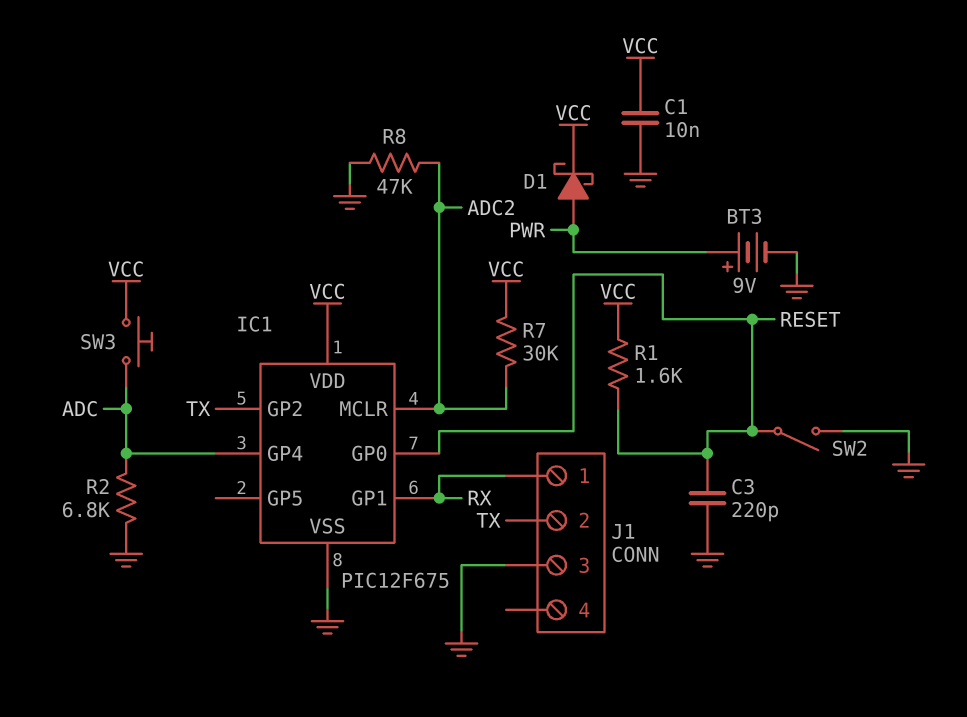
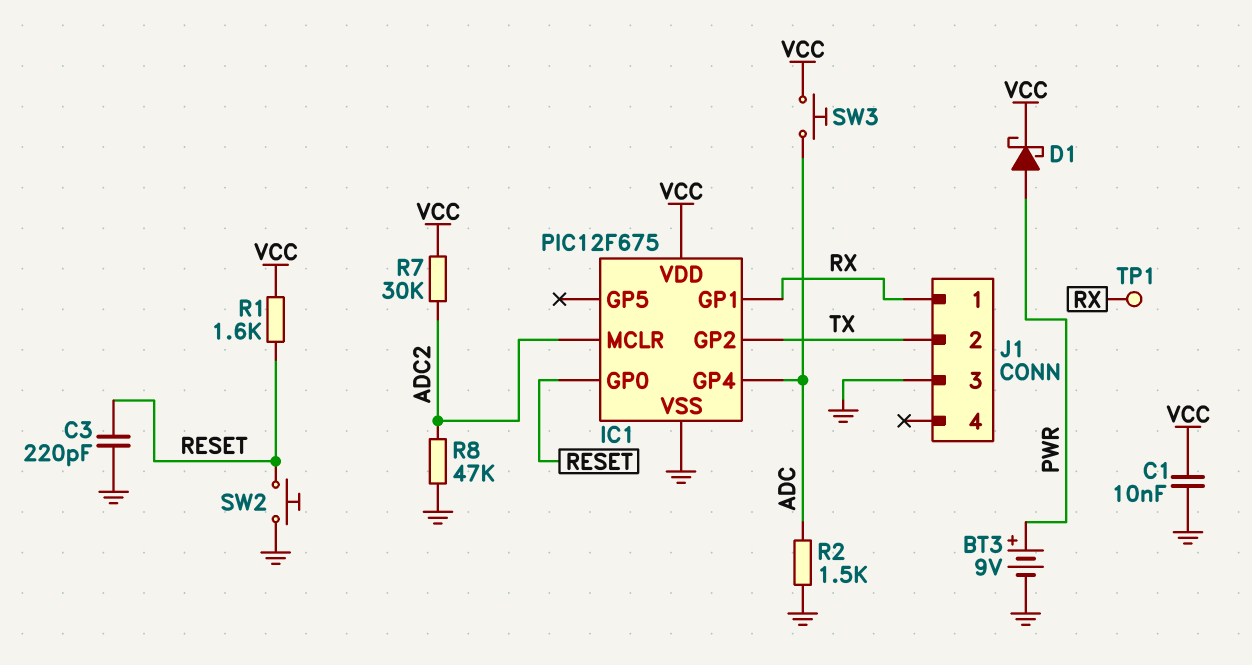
R2: 6.8k (ADC, GND) -> 1.5k (ADC, GND)
SW2: switch (GND, RESET) -> button (GND, RESET)
TP1: none -> test point (RX)

